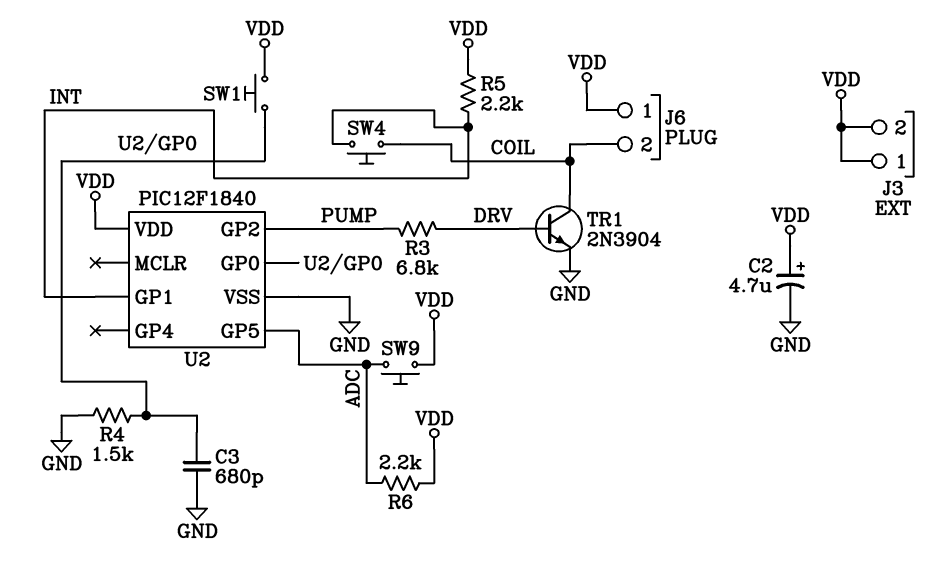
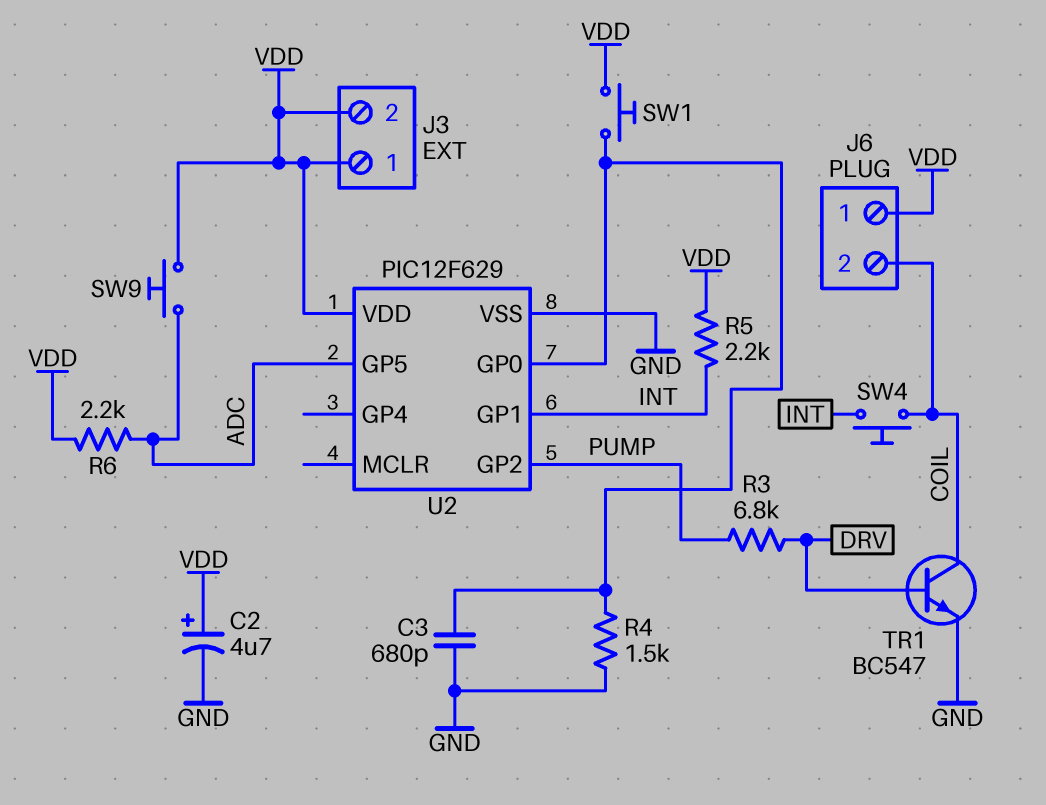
TR1: NPN 2N3904 (B DRV, C COIL, E GND) -> NPN BC547 (B DRV, C COIL, E GND)
U2: PIC12F1840 -> PIC12F629

